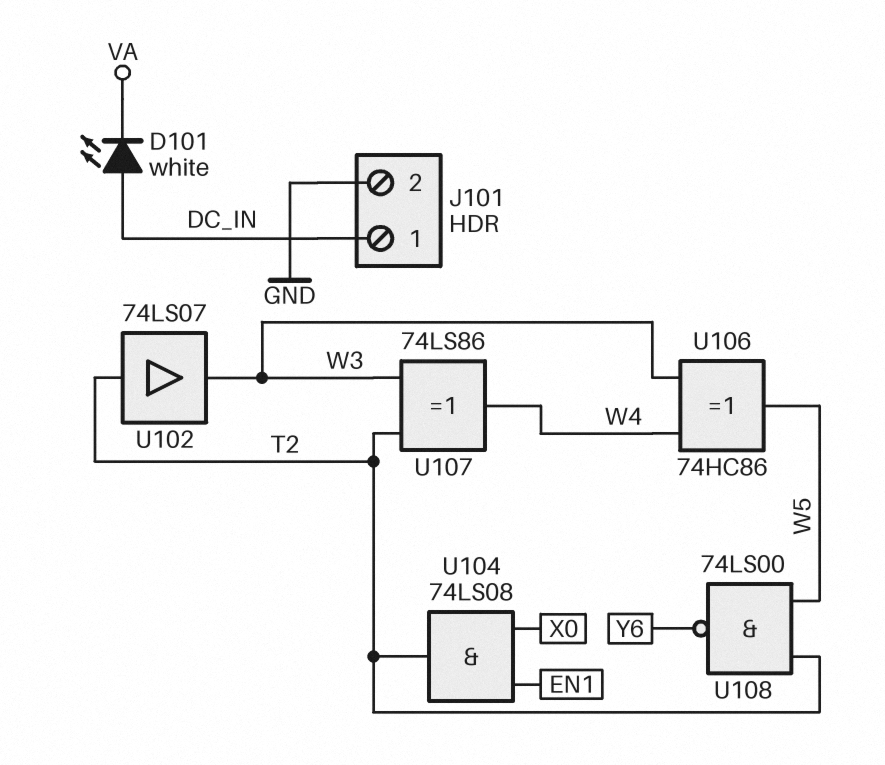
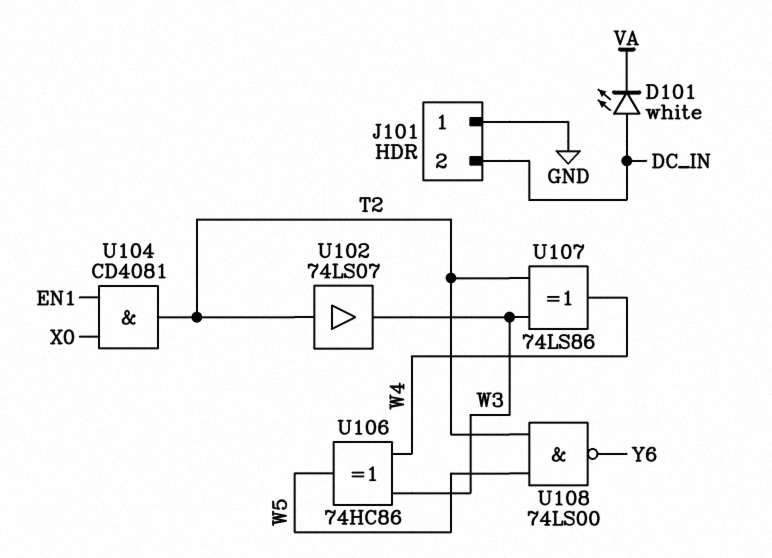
J101 pin 1: DC_IN -> GND
J101 pin 2: GND -> DC_IN
U104: AND 74LS08 (in EN1, in X0, out T2) -> AND CD4081 (in EN1, in X0, out T2)

